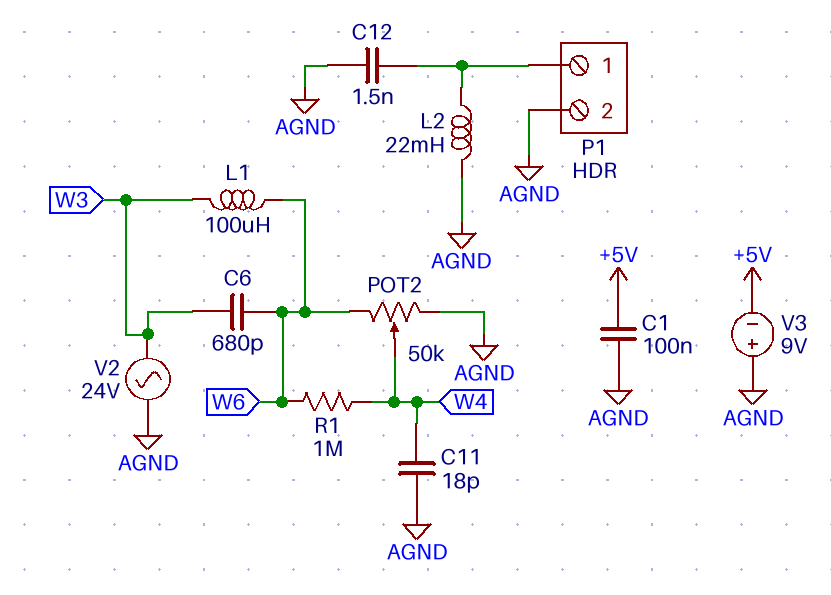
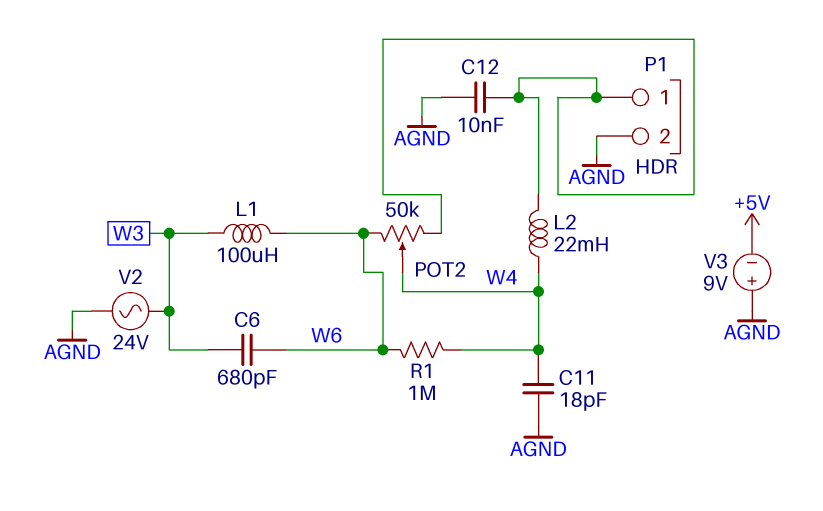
C1: 100nF (+5V, AGND) -> none
C12: 1.5nF (AGND, P1/1) -> 10nF (AGND, P1/1)
L2: 22mH (AGND, P1/1) -> 22mH (P1/1, W4)
POT2: 50k (AGND, W6, wiper W4) -> 50k (P1/1, W6, wiper W4)

